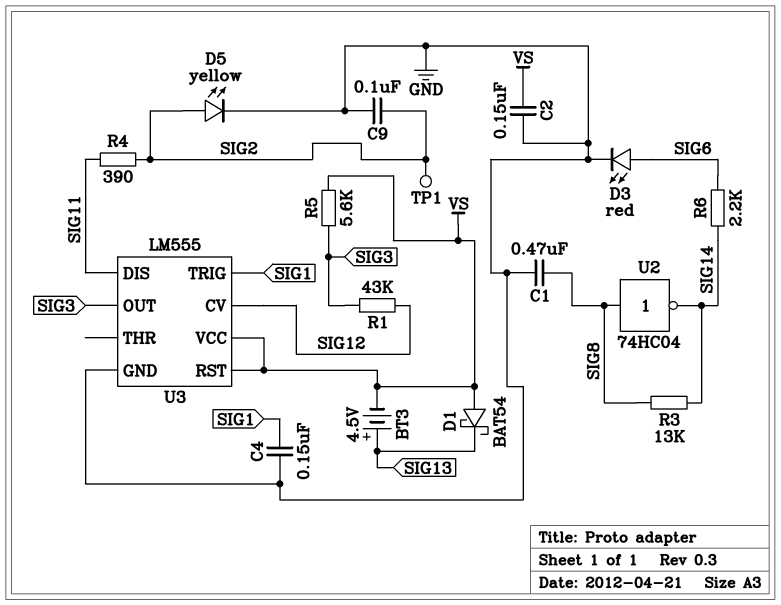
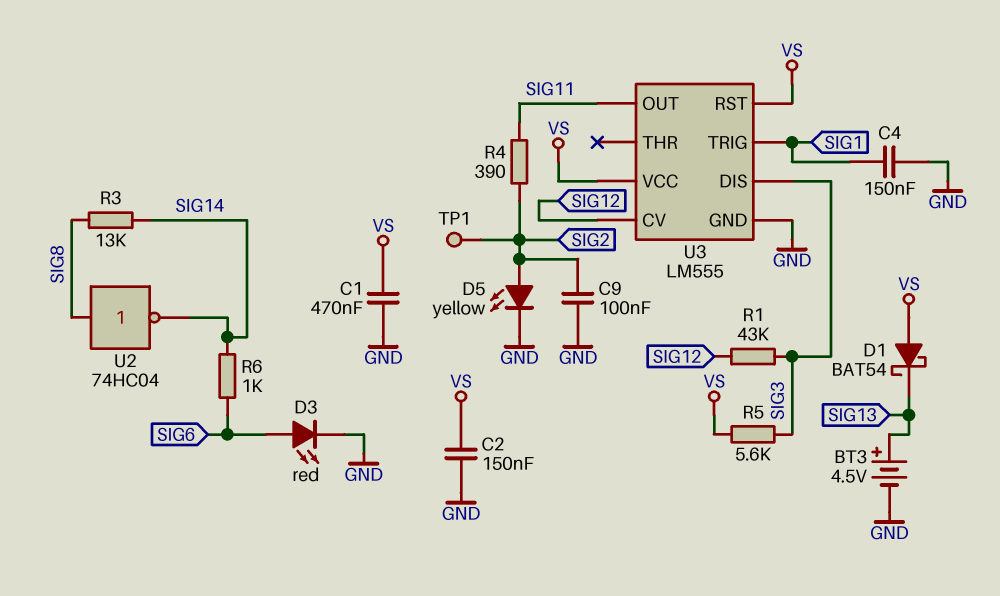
BT3: 4.5V (plus SIG13, minus VS) -> 4.5V (plus SIG13, minus GND)
C1: 470nF (GND, SIG8) -> 470nF (GND, VS)
R6: 2.2k (SIG6, SIG14) -> 1k (SIG6, SIG14)
U3 pin DIS: SIG11 -> SIG3
U3 pin OUT: SIG3 -> SIG11

